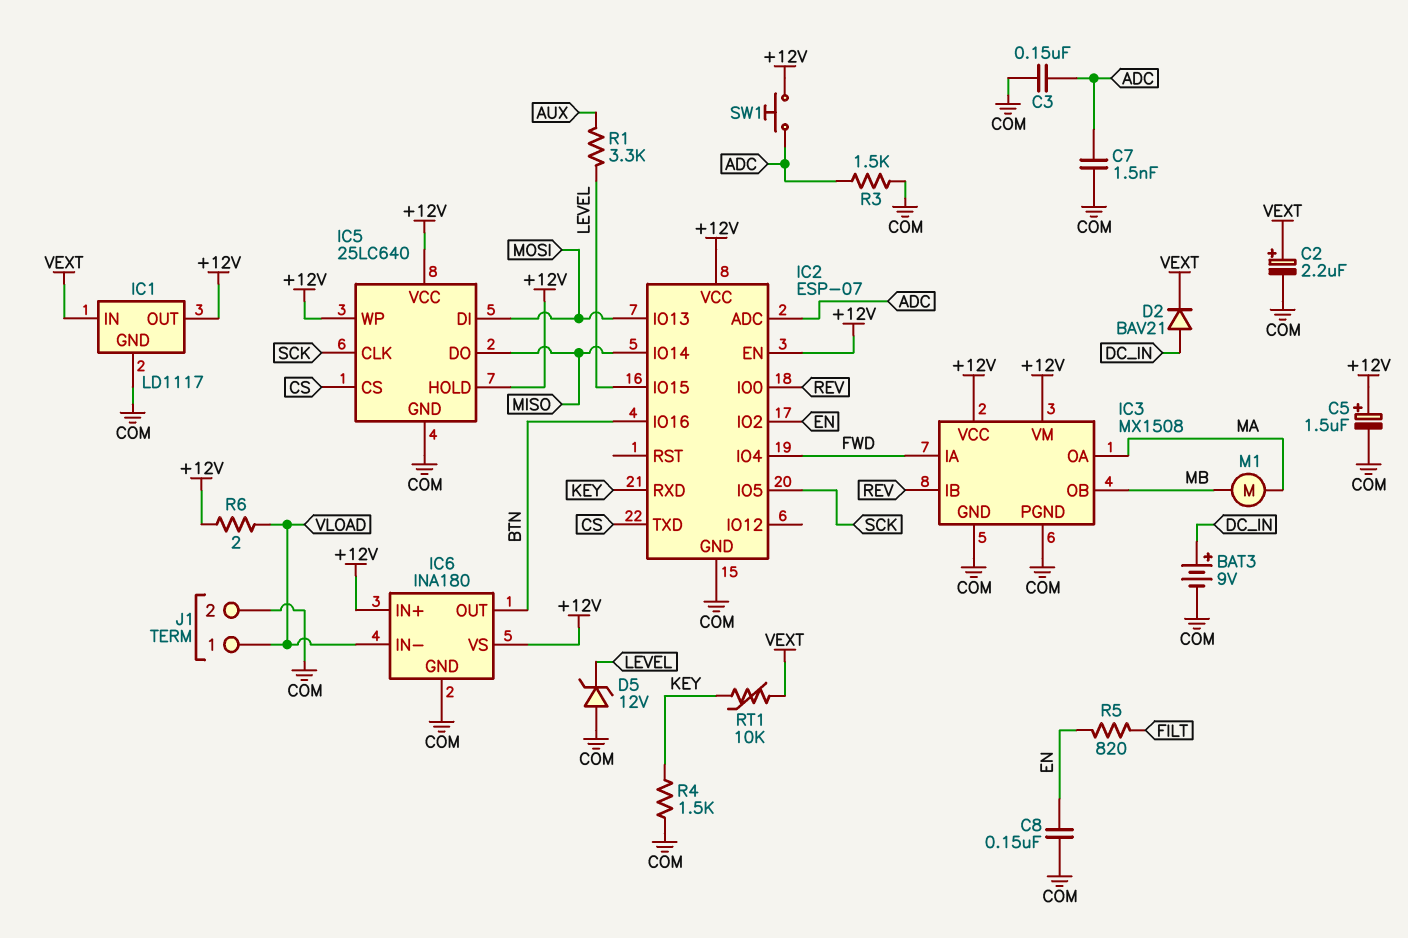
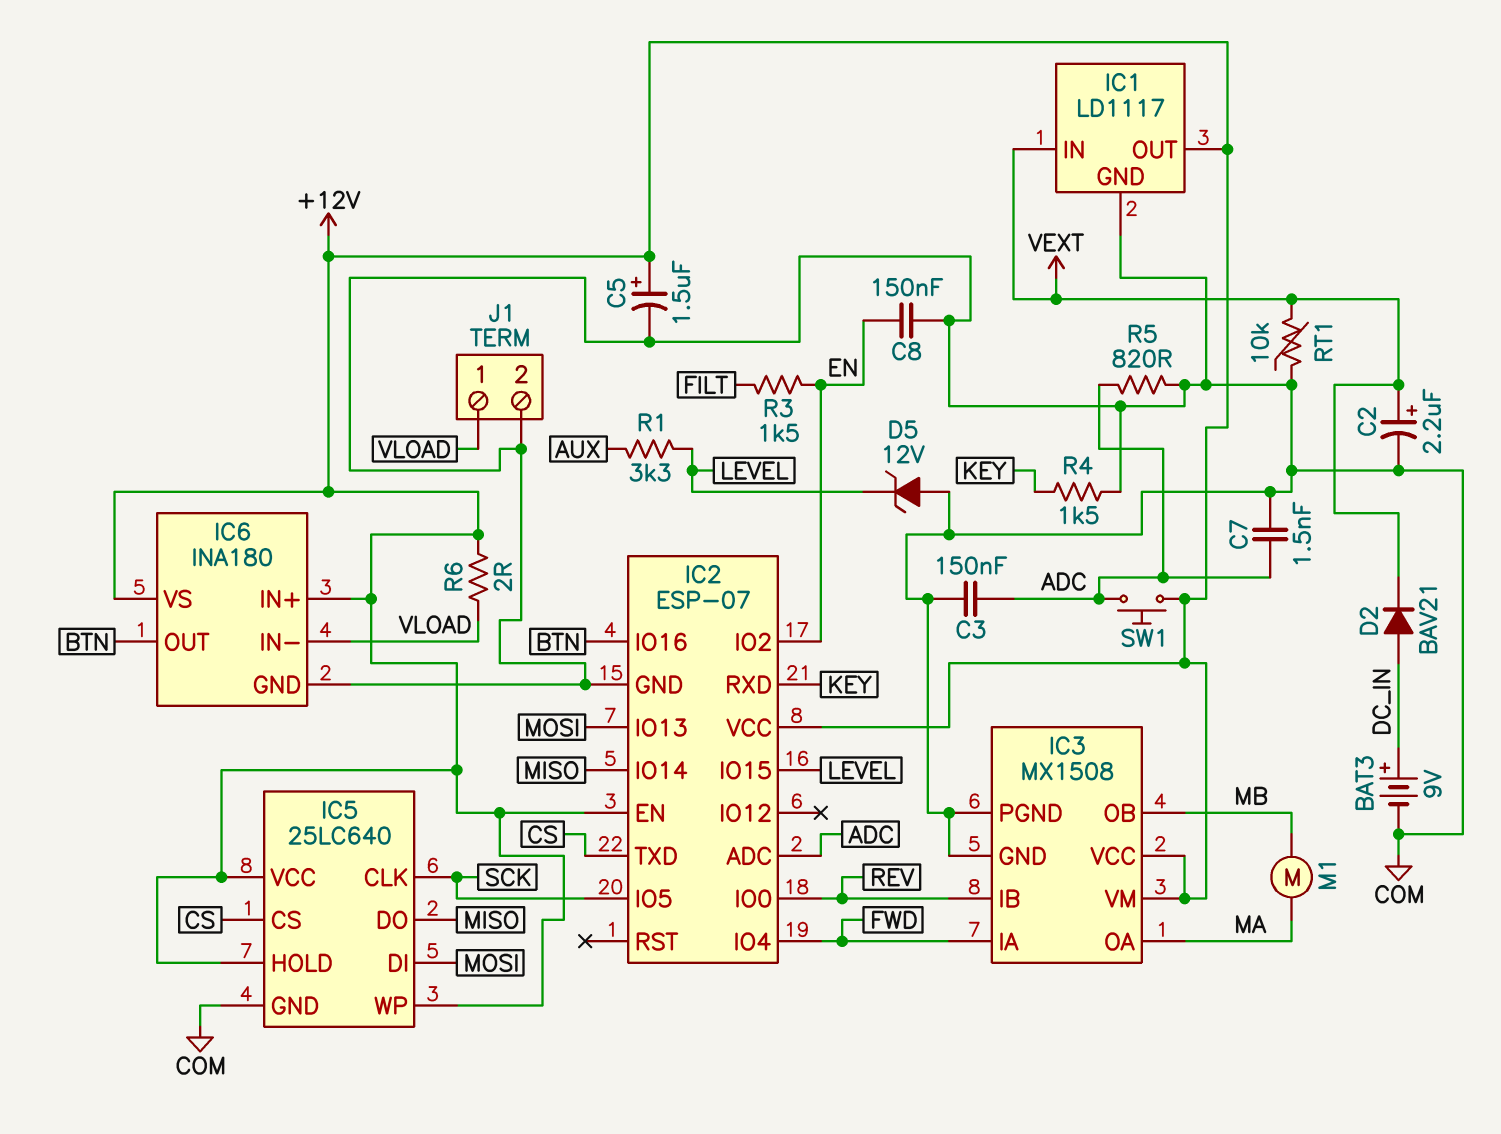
R3: 1.5k (ADC, COM) -> 1.5k (EN, FILT)
R5: 820 (EN, FILT) -> 820 (ADC, COM)
RT1: 10k (KEY, VEXT) -> 10k (COM, VEXT)

